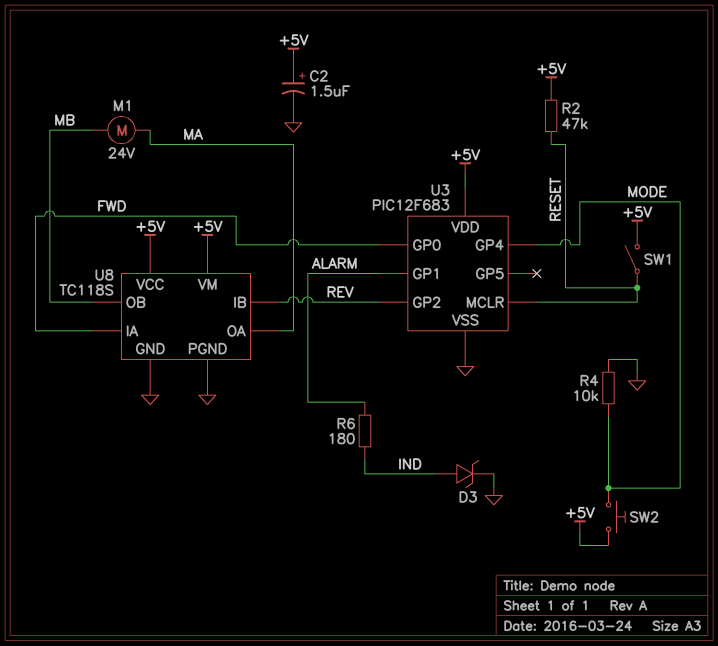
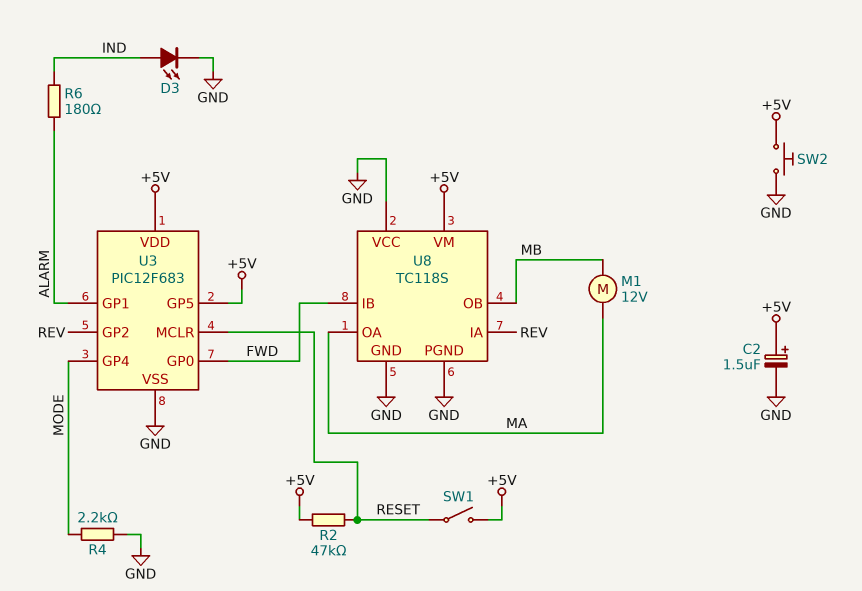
D3: zener (A IND, K GND) -> LED (A IND, K GND)
M1: motor 24V (MA, MB) -> motor 12V (MA, MB)
R4: 10k (GND, MODE) -> 2.2k (GND, MODE)
SW2: button (+5V, MODE) -> button (+5V, GND)
U3 pin GP5: none -> +5V
U8 pin IA: FWD -> REV
U8 pin IB: REV -> FWD
U8 pin VCC: +5V -> GND

